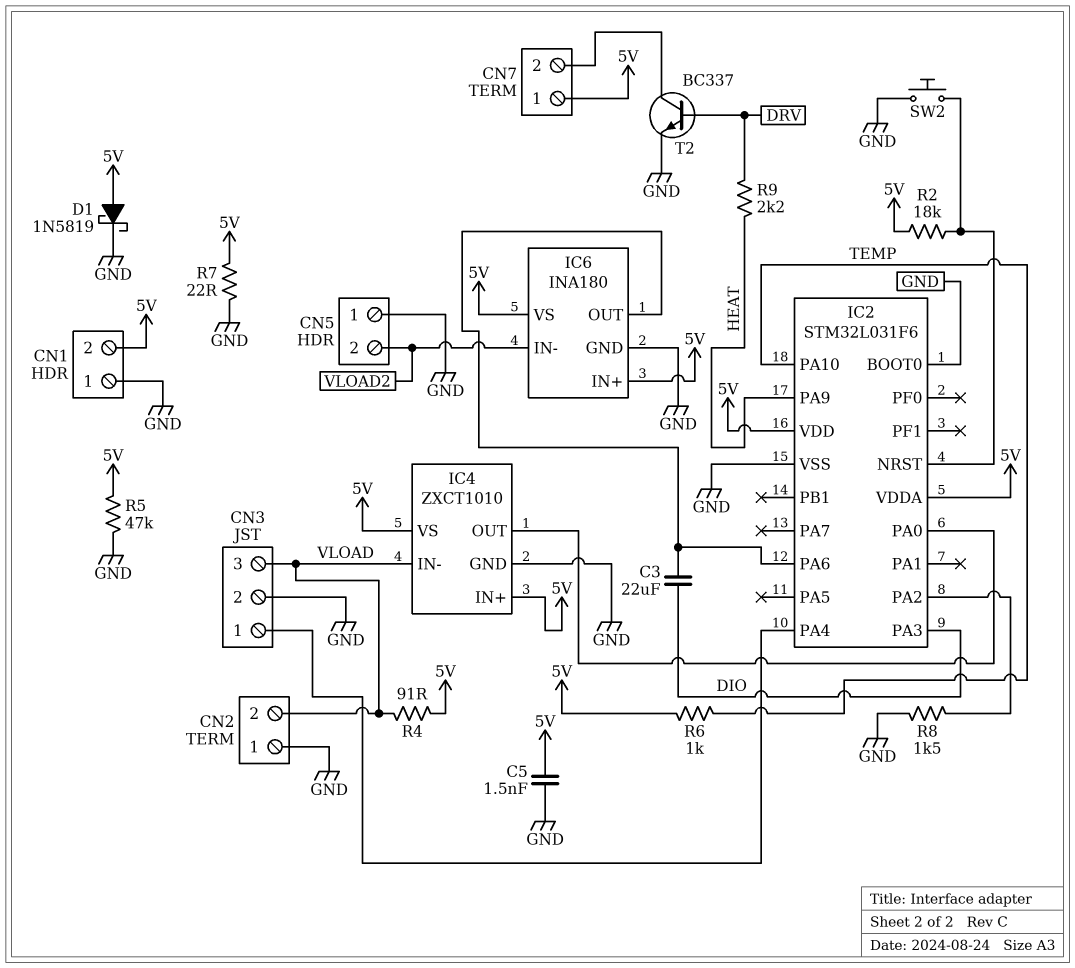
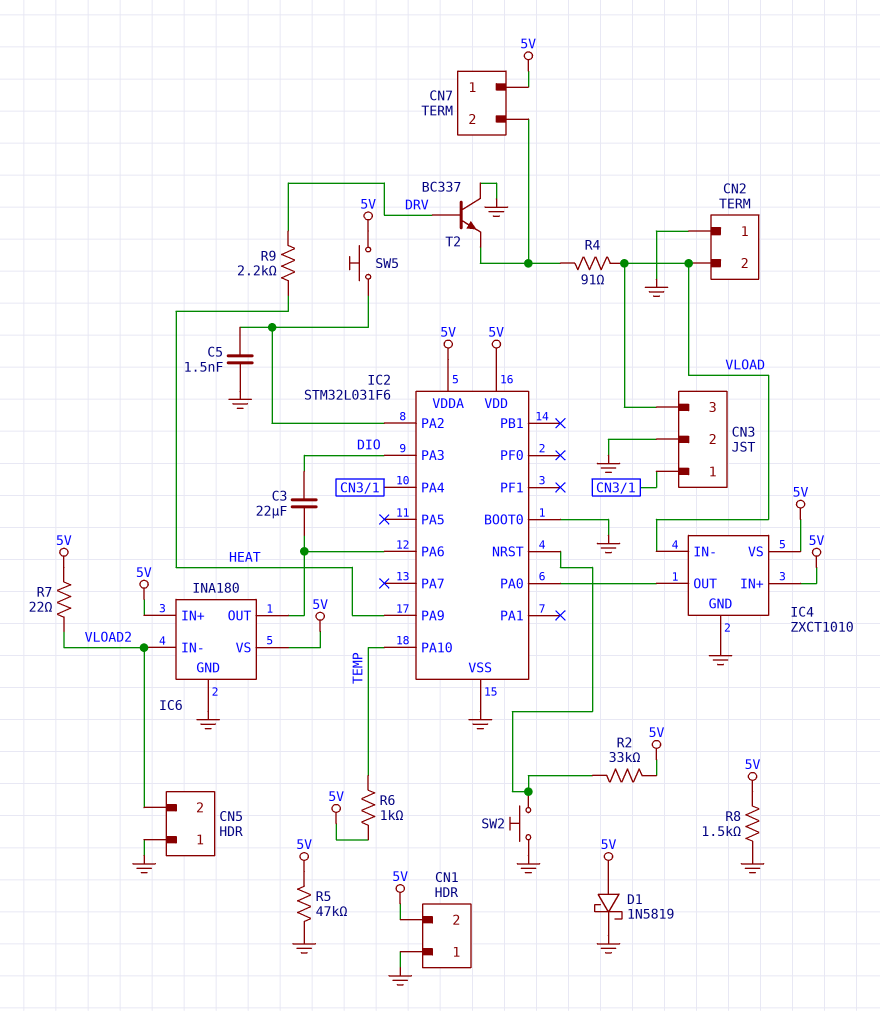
C5: 1.5nF (5V, GND) -> 1.5nF (GND, IC2/PA2)
R2: 18k (5V, IC2/NRST) -> 33k (5V, IC2/NRST)
R4: 91 (5V, VLOAD) -> 91 (CN7/2, VLOAD)
R7: 22 (5V, GND) -> 22 (5V, VLOAD2)
R8: 1.5k (GND, IC2/PA2) -> 1.5k (5V, GND)
SW5: none -> button (5V, IC2/PA2)
T2: NPN BC337 (B DRV, C CN7/2, E GND) -> NPN BC337 (B DRV, C GND, E CN7/2)

